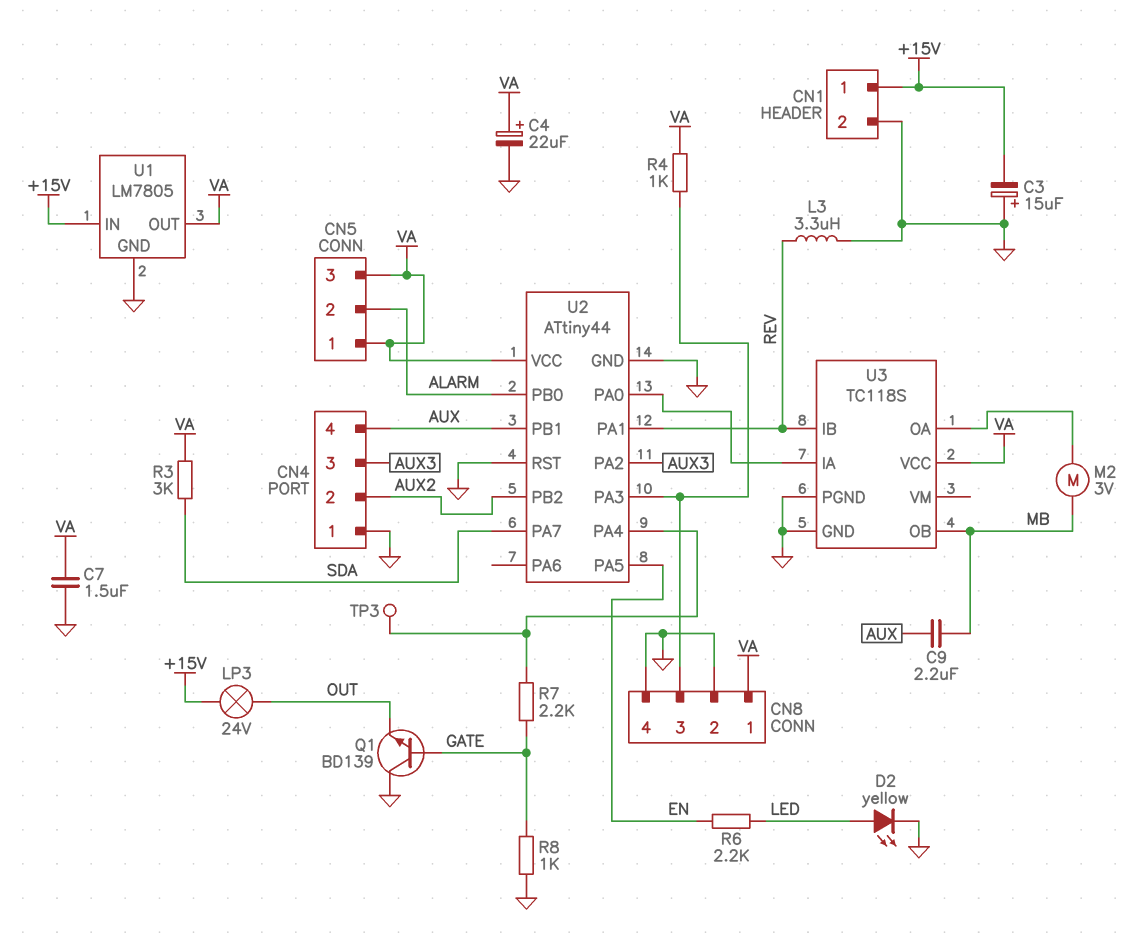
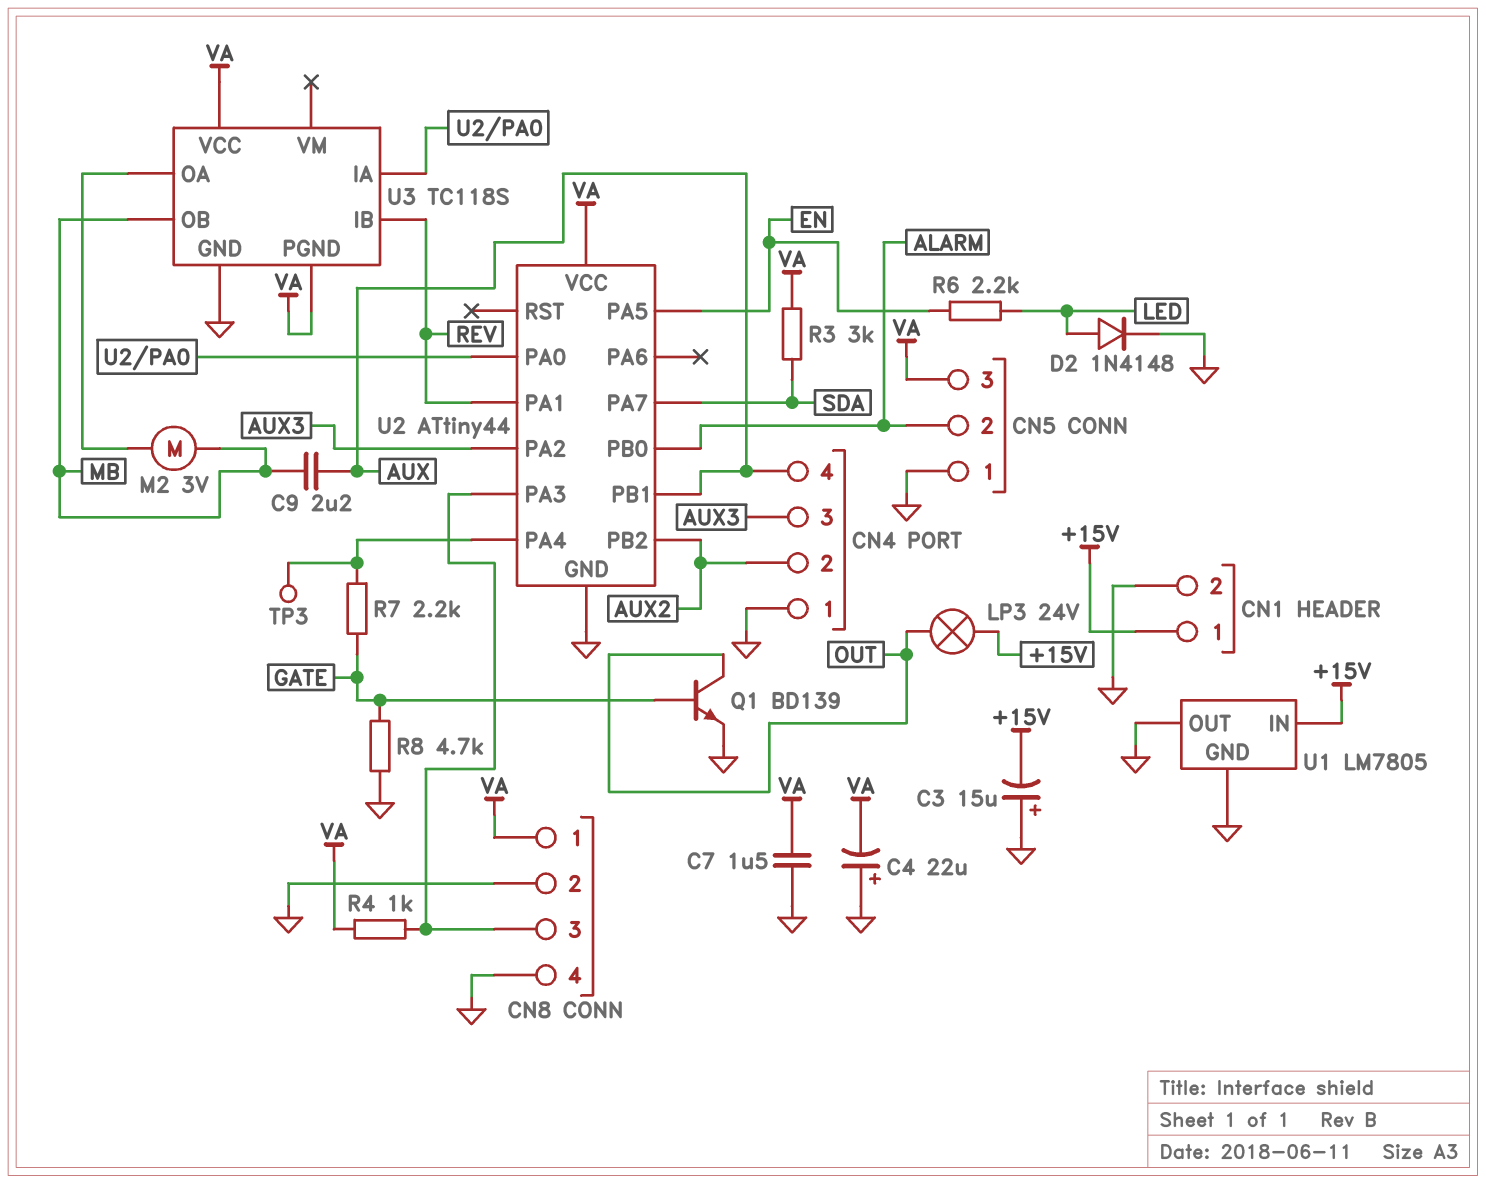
C4: 22uF (plus VA, minus GND) -> 22uF (plus GND, minus VA)
CN5 pin 1: VA -> GND
D2: LED yellow (A LED, K GND) -> diode 1N4148 (A LED, K GND)
L3: 3.3uH (GND, REV) -> none
Q1: NPN BD139 (B GATE, C GND, E OUT) -> NPN BD139 (B GATE, C OUT, E GND)
R8: 1k (GATE, GND) -> 4.7k (GATE, GND)
U1 pin OUT: VA -> GND
U2 pin RST: GND -> none
U3 pin PGND: GND -> VA

